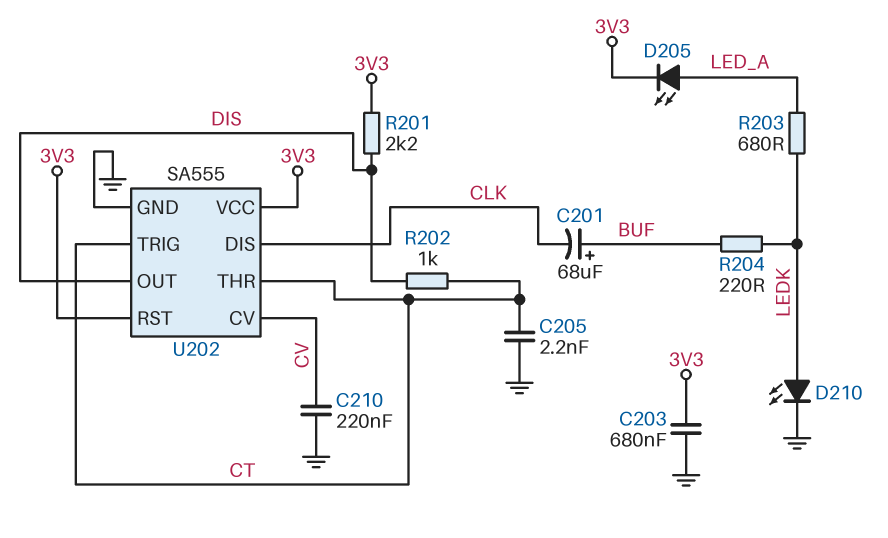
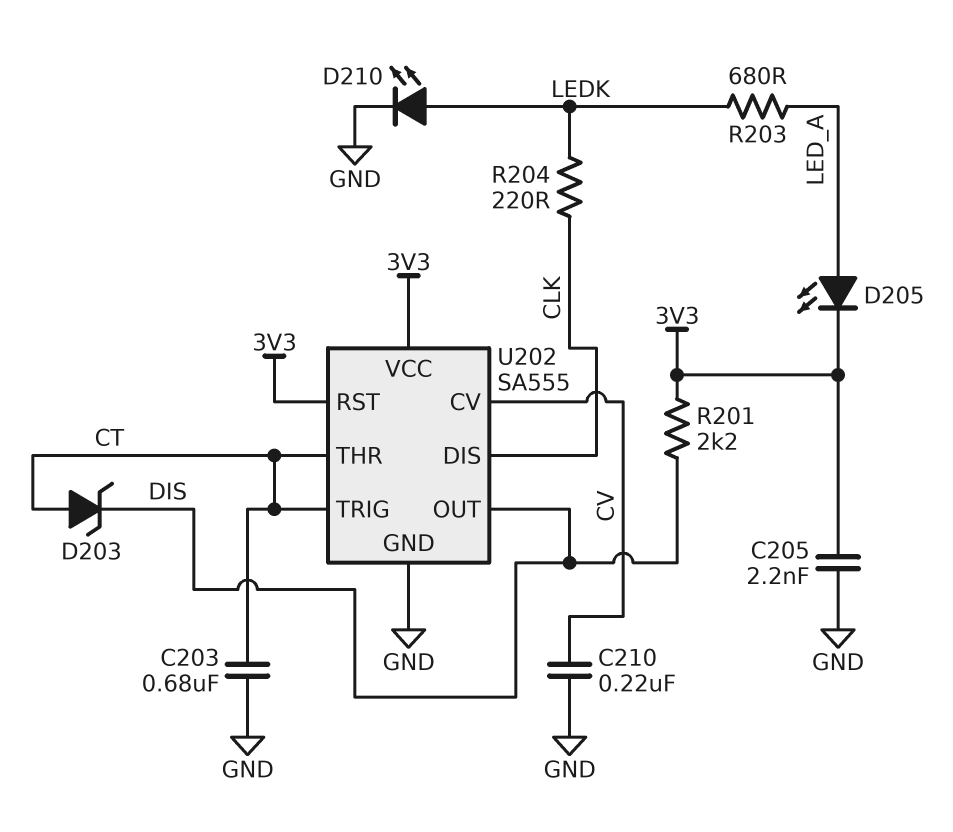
C201: 68uF (plus BUF, minus CLK) -> none
C203: 680nF (3V3, GND) -> 680nF (CT, GND)
C205: 2.2nF (CT, GND) -> 2.2nF (3V3, GND)
D203: none -> zener (A CT, K DIS)
R202: 1k (CT, DIS) -> none
R204: 220 (BUF, LEDK) -> 220 (CLK, LEDK)

